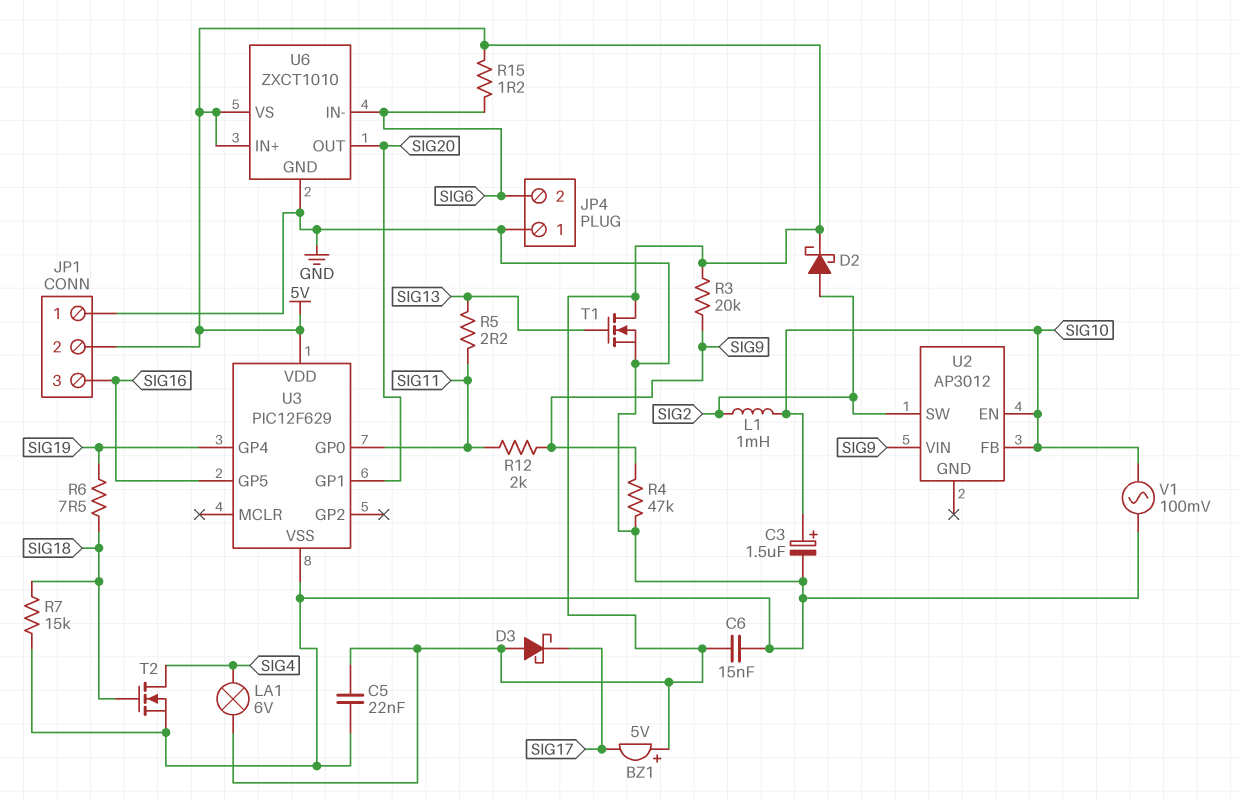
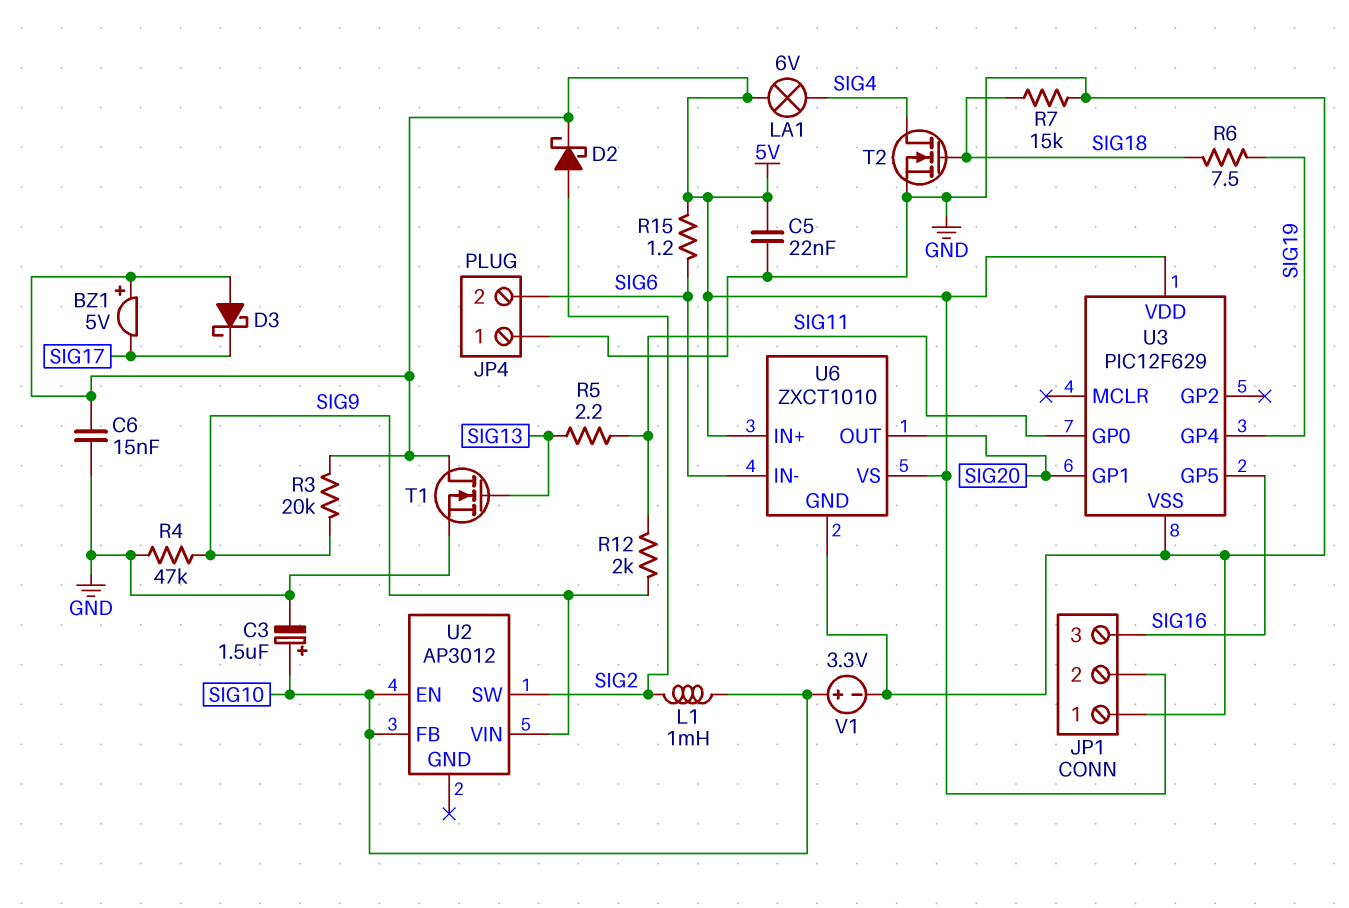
V1: AC 100mV (GND, SIG10) -> 3.3V (plus SIG10, minus GND)

